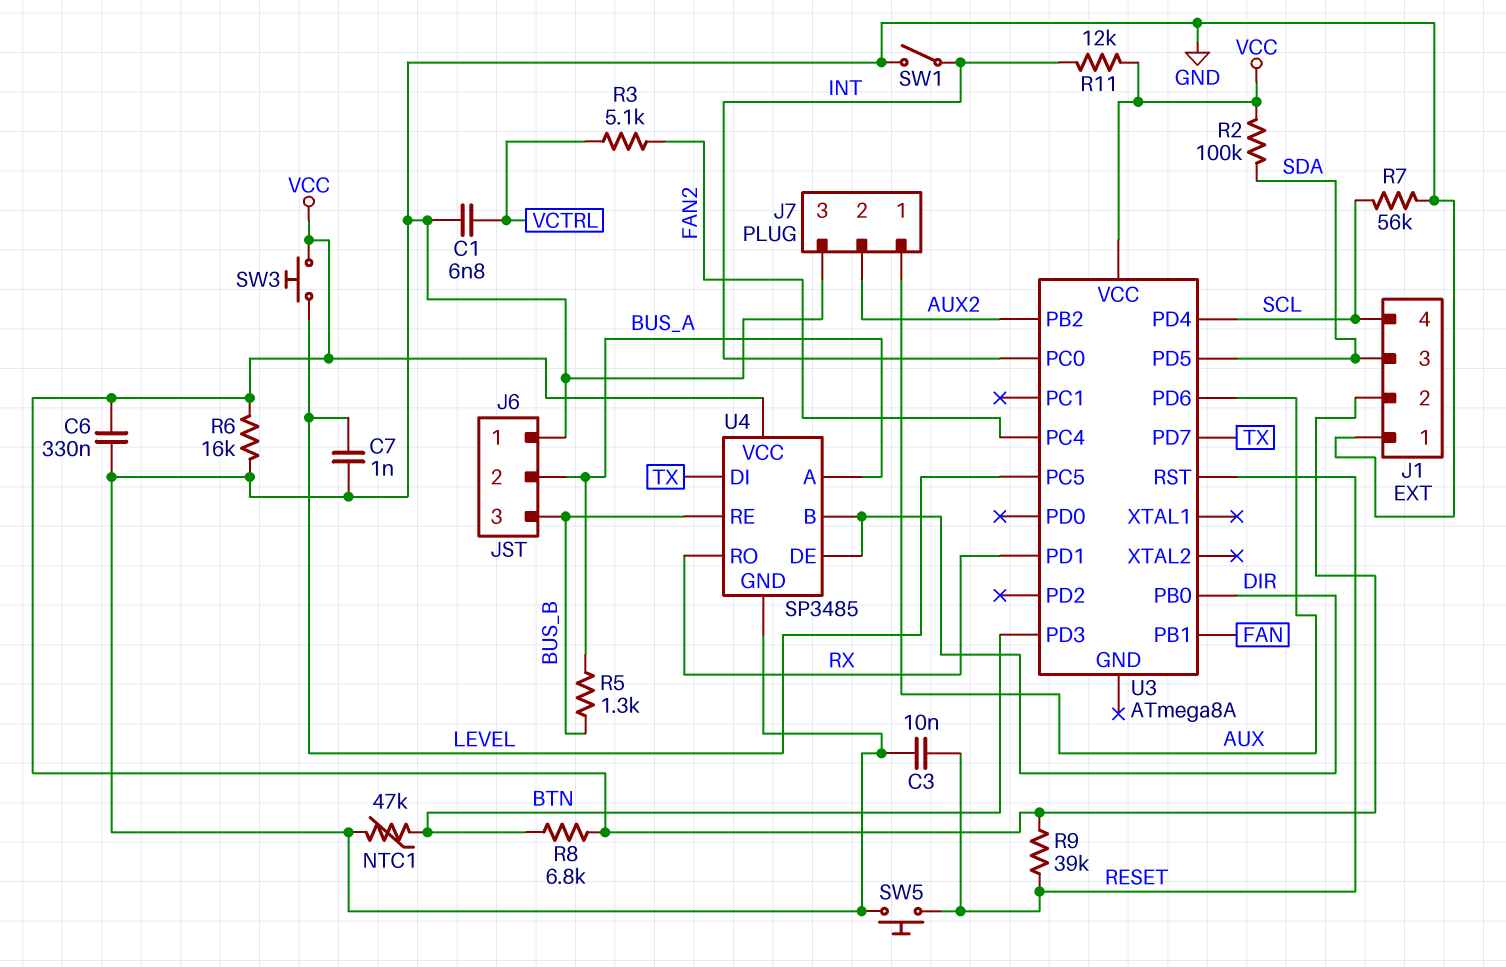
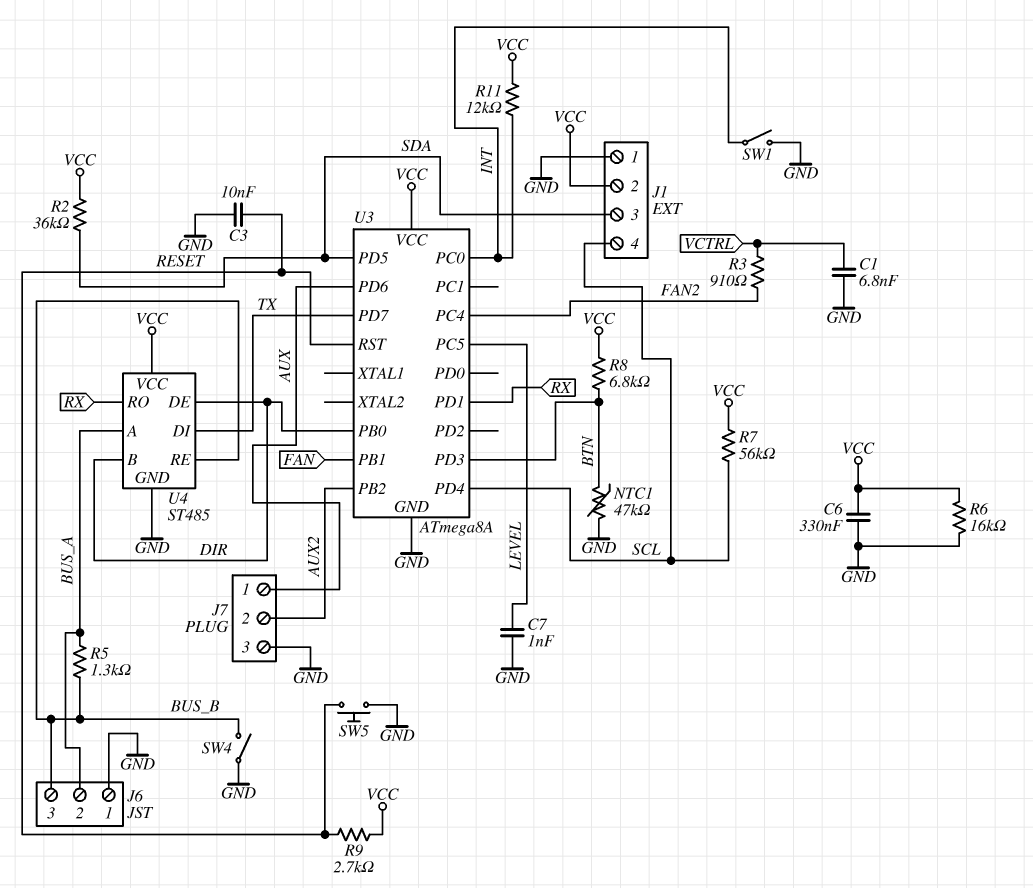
R2: 100k (SDA, VCC) -> 36k (SDA, VCC)
R3: 5.1k (FAN2, VCTRL) -> 910 (FAN2, VCTRL)
R7: 56k (GND, SCL) -> 56k (SCL, VCC)
R9: 39k (RESET, VCC) -> 2.7k (RESET, VCC)
SW3: button (LEVEL, VCC) -> none
SW4: none -> switch (BUS_B, GND)
U3 pin GND: none -> GND
U4: SP3485 -> ST485

